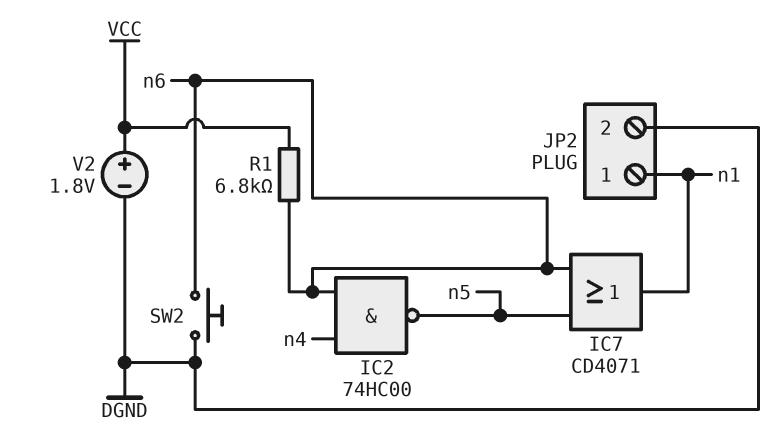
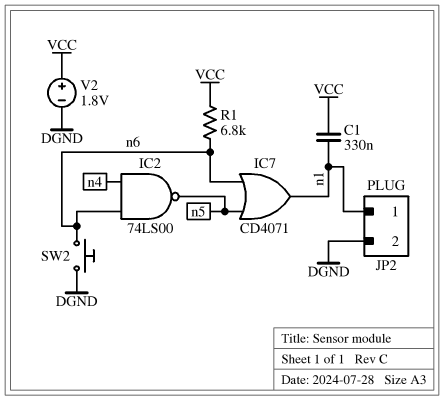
C1: none -> 330nF (VCC, n1)
IC2: NAND 74HC00 (in n4, in n6, out n5) -> NAND 74LS00 (in n4, in n6, out n5)

